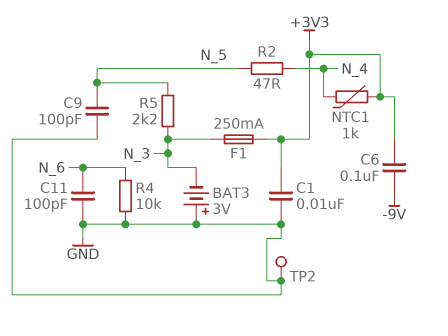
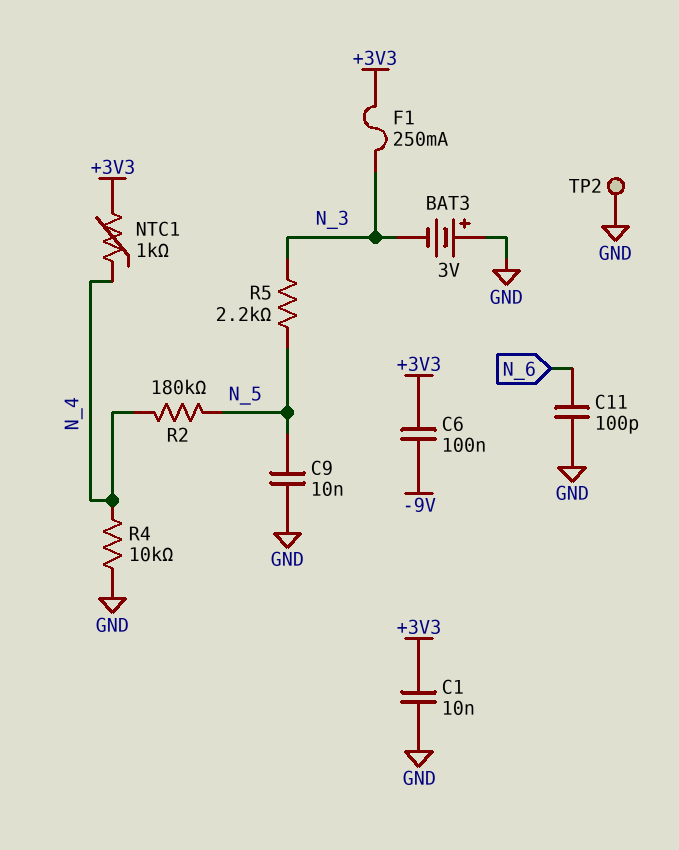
C9: 100pF (GND, N_5) -> 10nF (GND, N_5)
R2: 47 (N_4, N_5) -> 180k (N_4, N_5)
R4: 10k (GND, N_6) -> 10k (GND, N_4)

